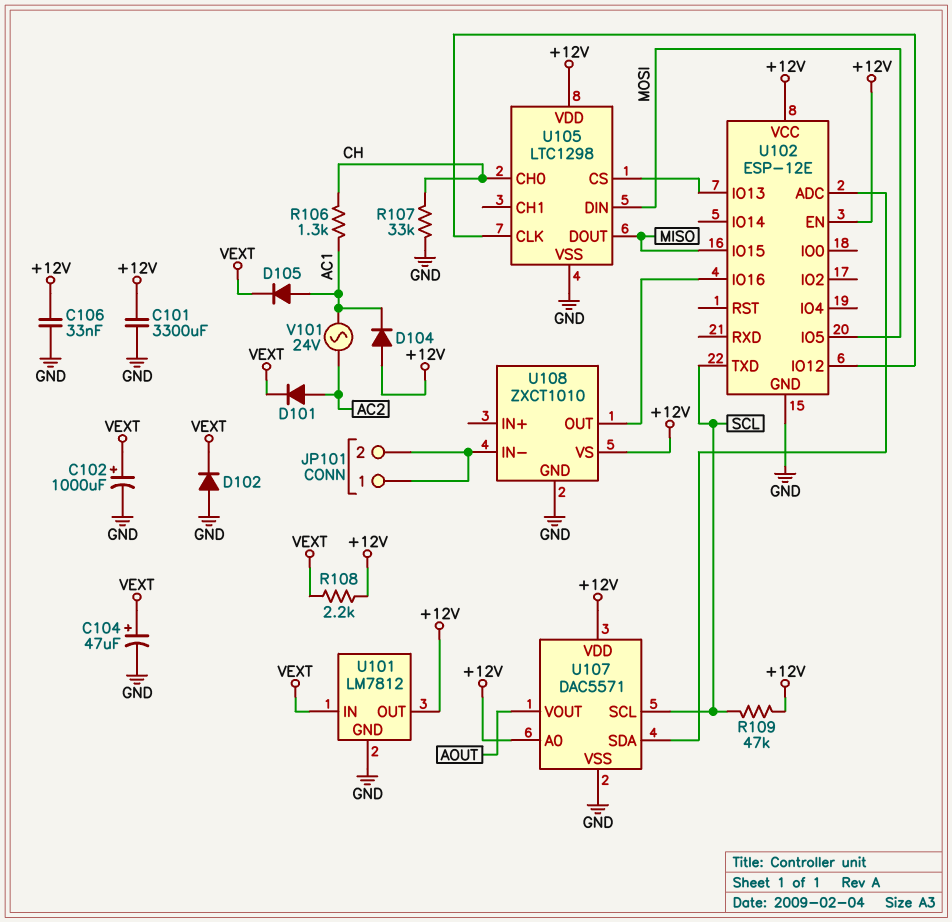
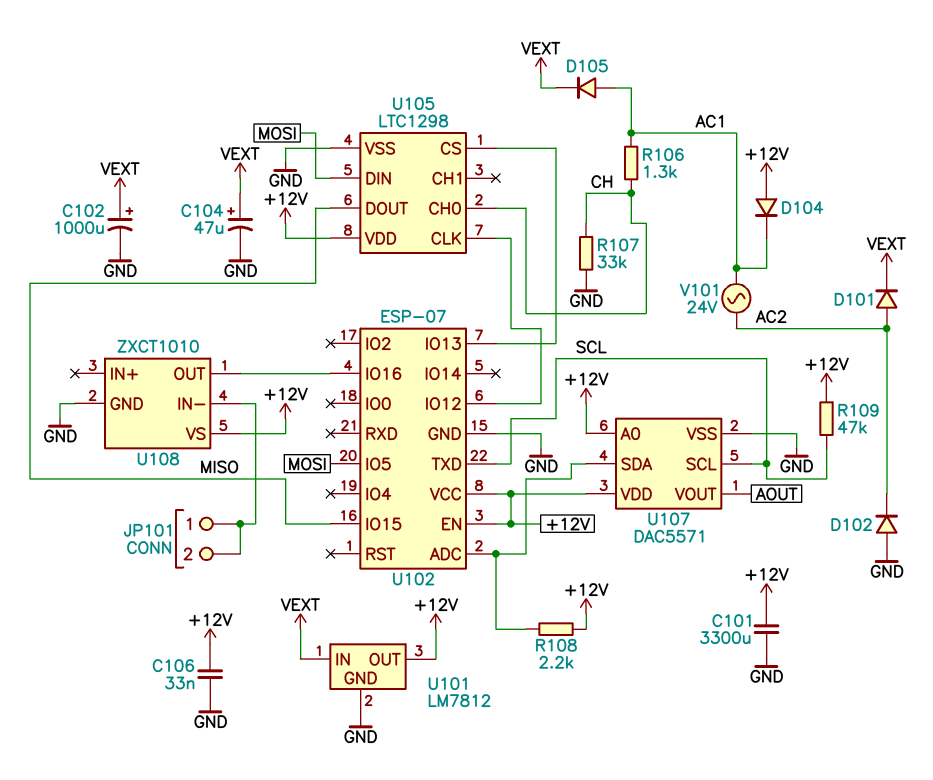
D102: diode (A GND, K VEXT) -> diode (A GND, K AC2)
R108: 2.2k (+12V, VEXT) -> 2.2k (+12V, U102/ADC)
U102: ESP-12E -> ESP-07

